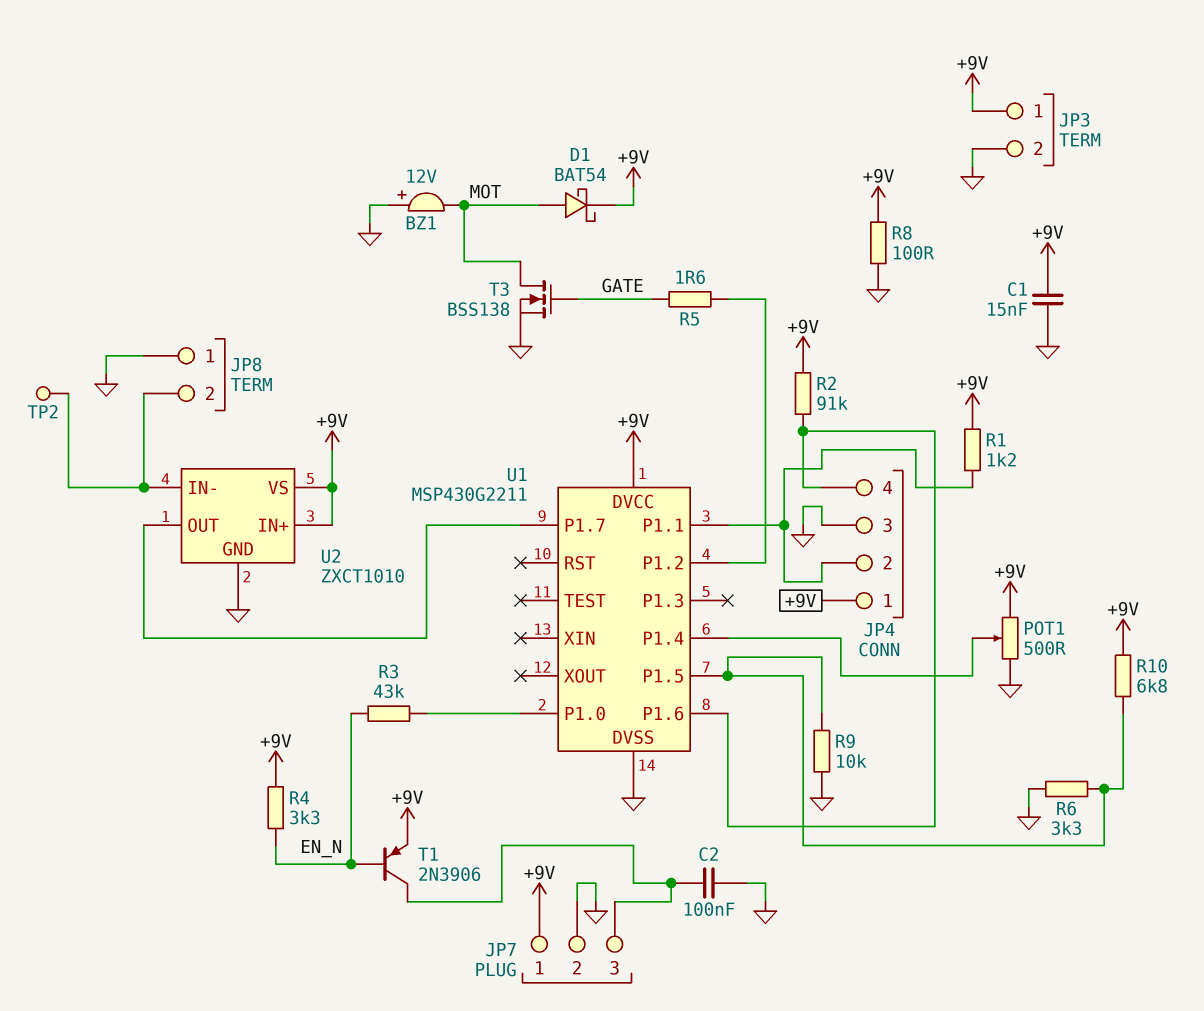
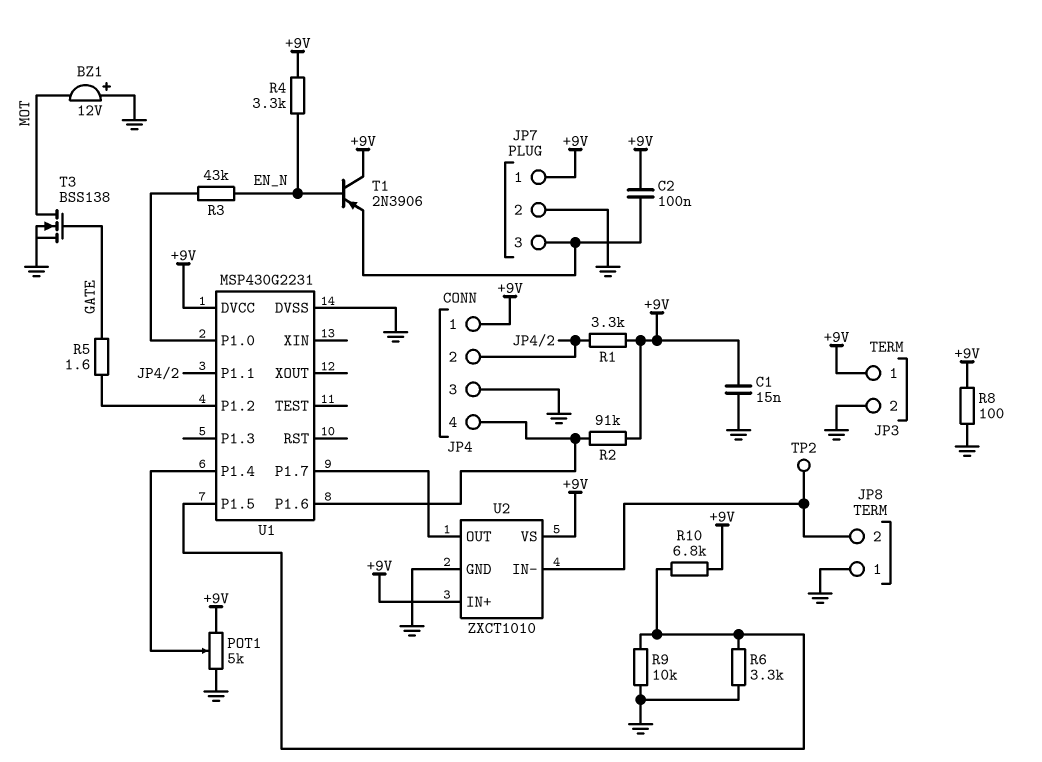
C2: 100nF (GND, JP7/3) -> 100nF (+9V, JP7/3)
D1: schottky BAT54 (A MOT, K +9V) -> none
POT1: 500 (+9V, GND, wiper U1/P1.4) -> 5k (+9V, GND, wiper U1/P1.4)
R1: 1.2k (+9V, JP4/2) -> 3.3k (+9V, JP4/2)
T1: PNP 2N3906 (B EN_N, C JP7/3, E +9V) -> PNP 2N3906 (B EN_N, C +9V, E JP7/3)
U1: MSP430G2211 -> MSP430G2231

